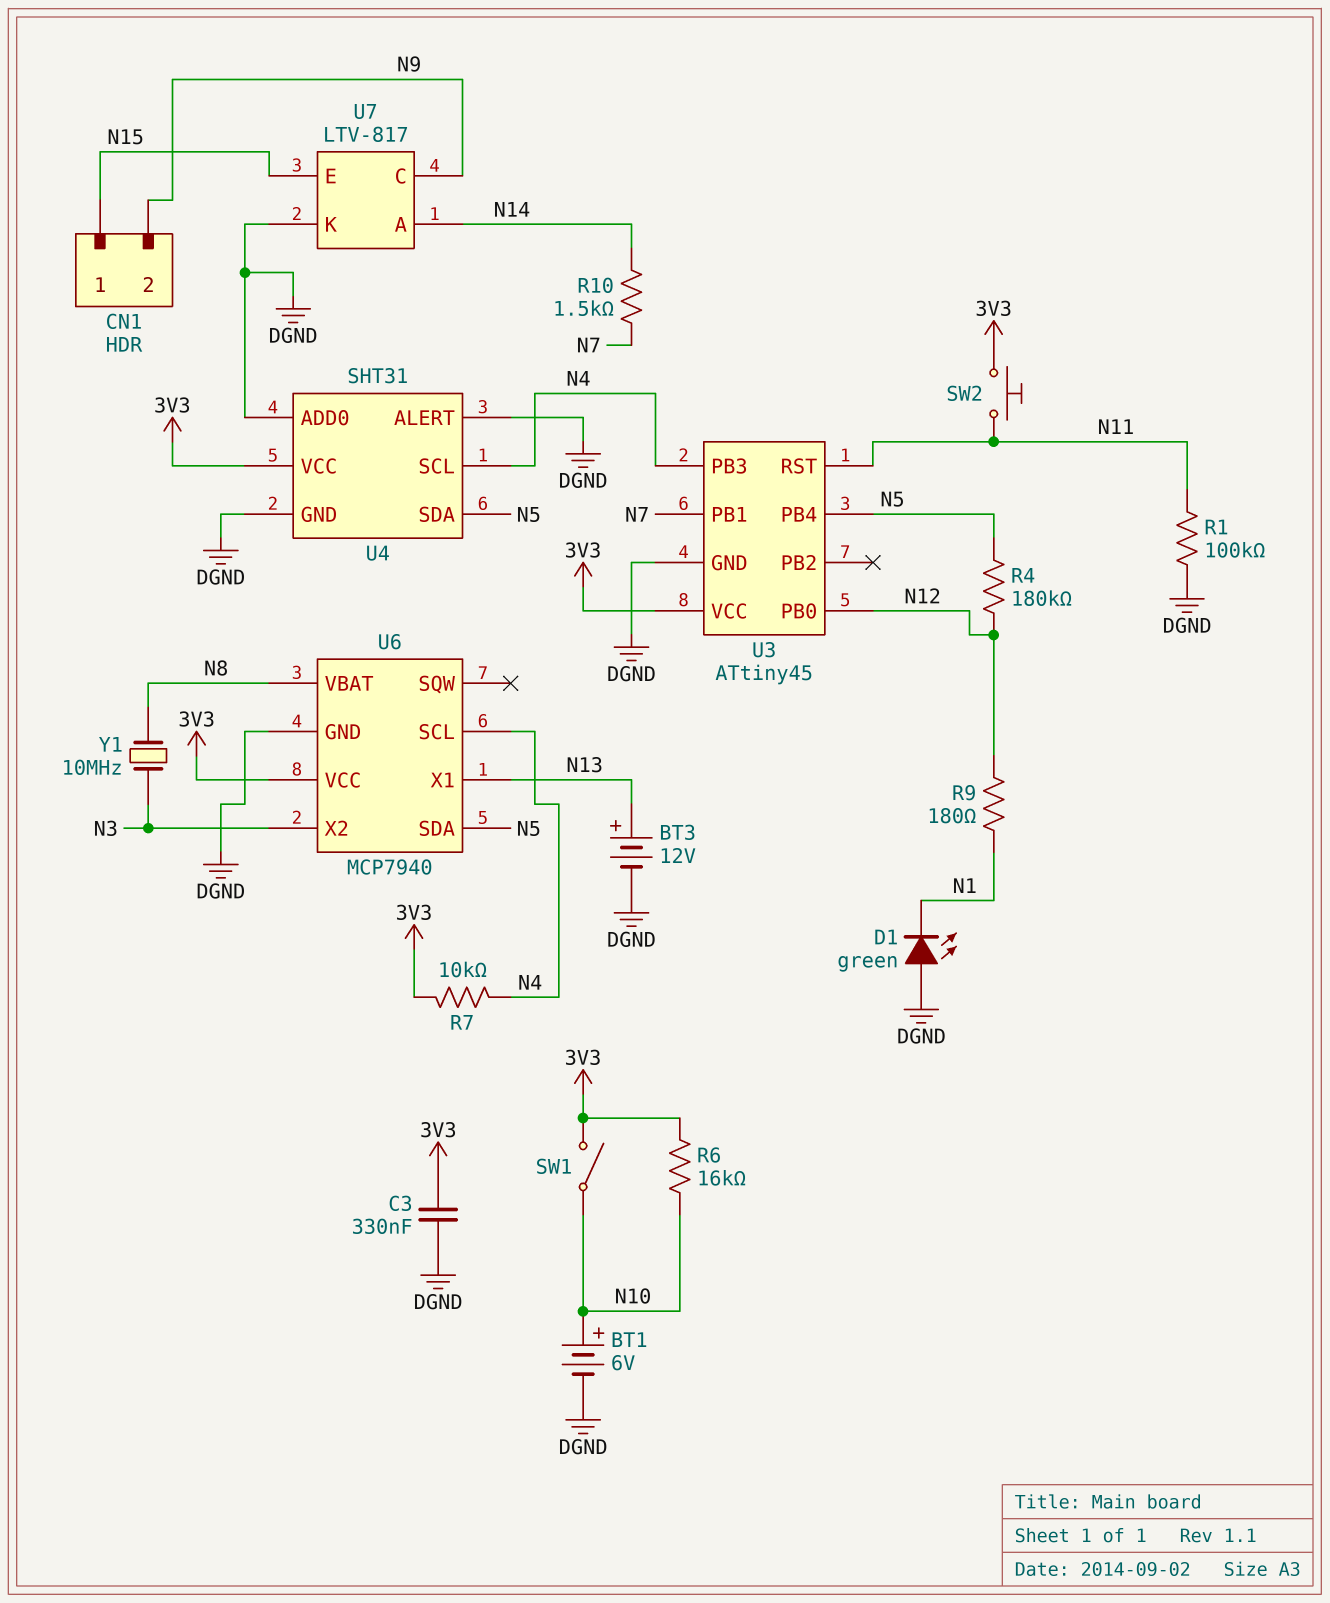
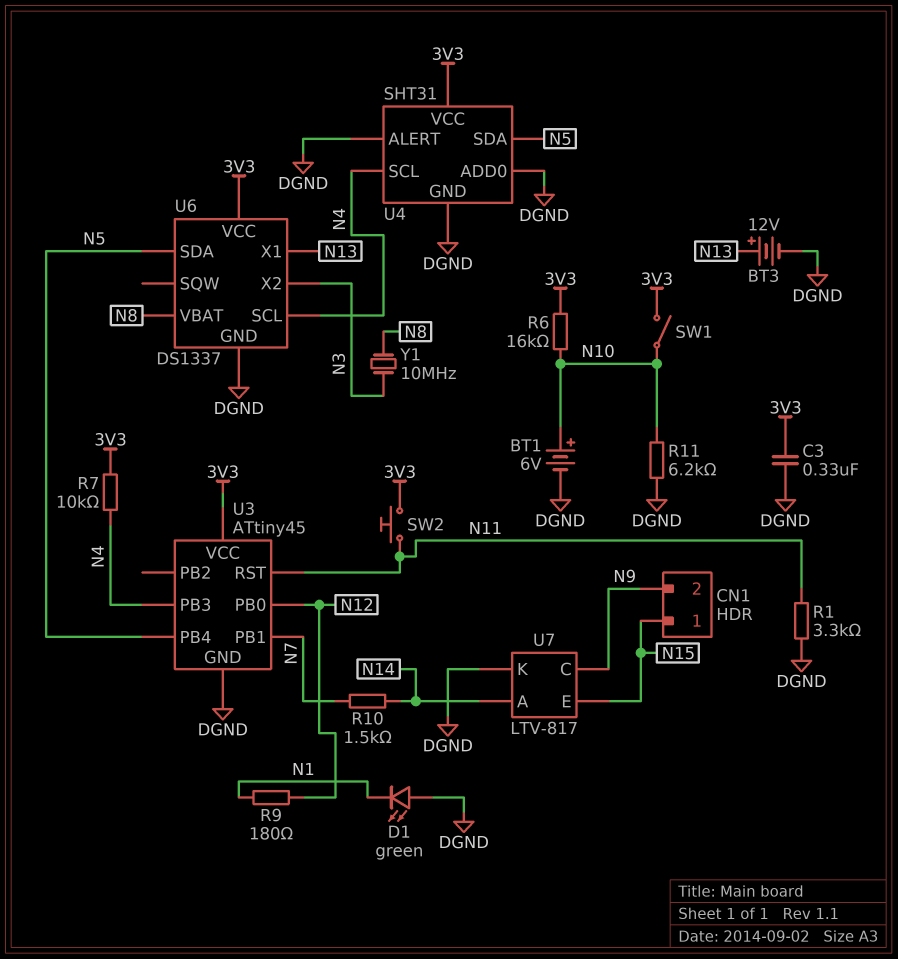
R1: 100k (DGND, N11) -> 3.3k (DGND, N11)
R4: 180k (N5, N12) -> none
R11: none -> 6.2k (DGND, N10)
U6: MCP7940 -> DS1337

